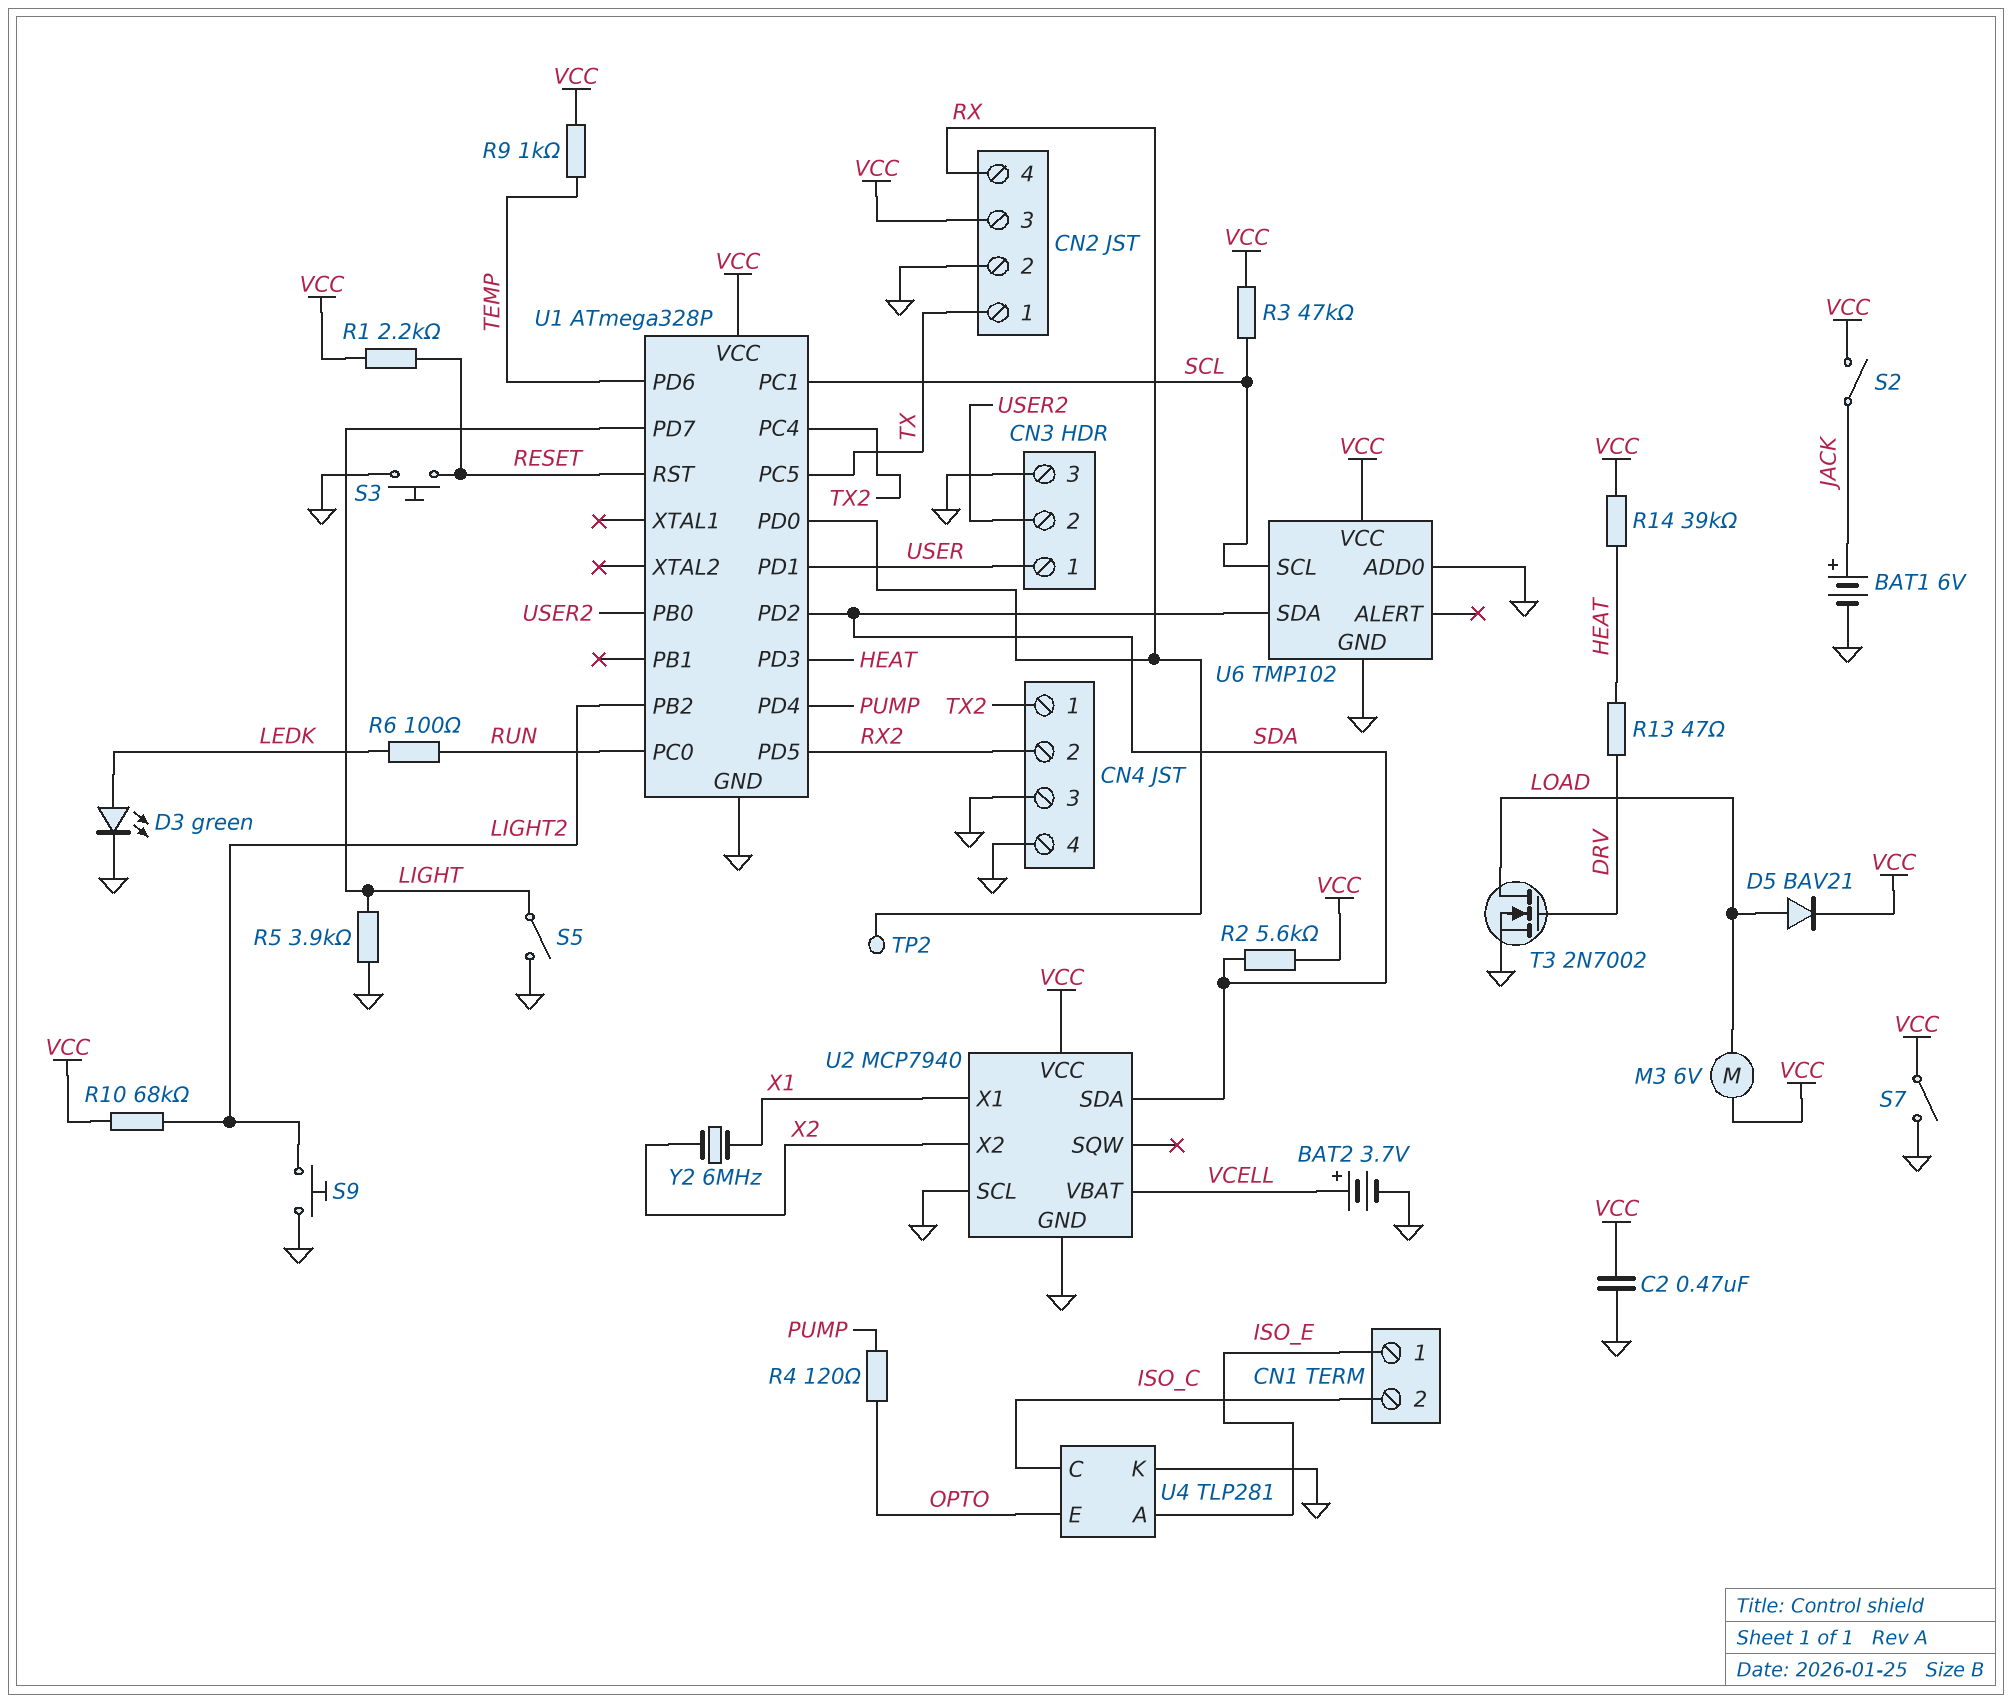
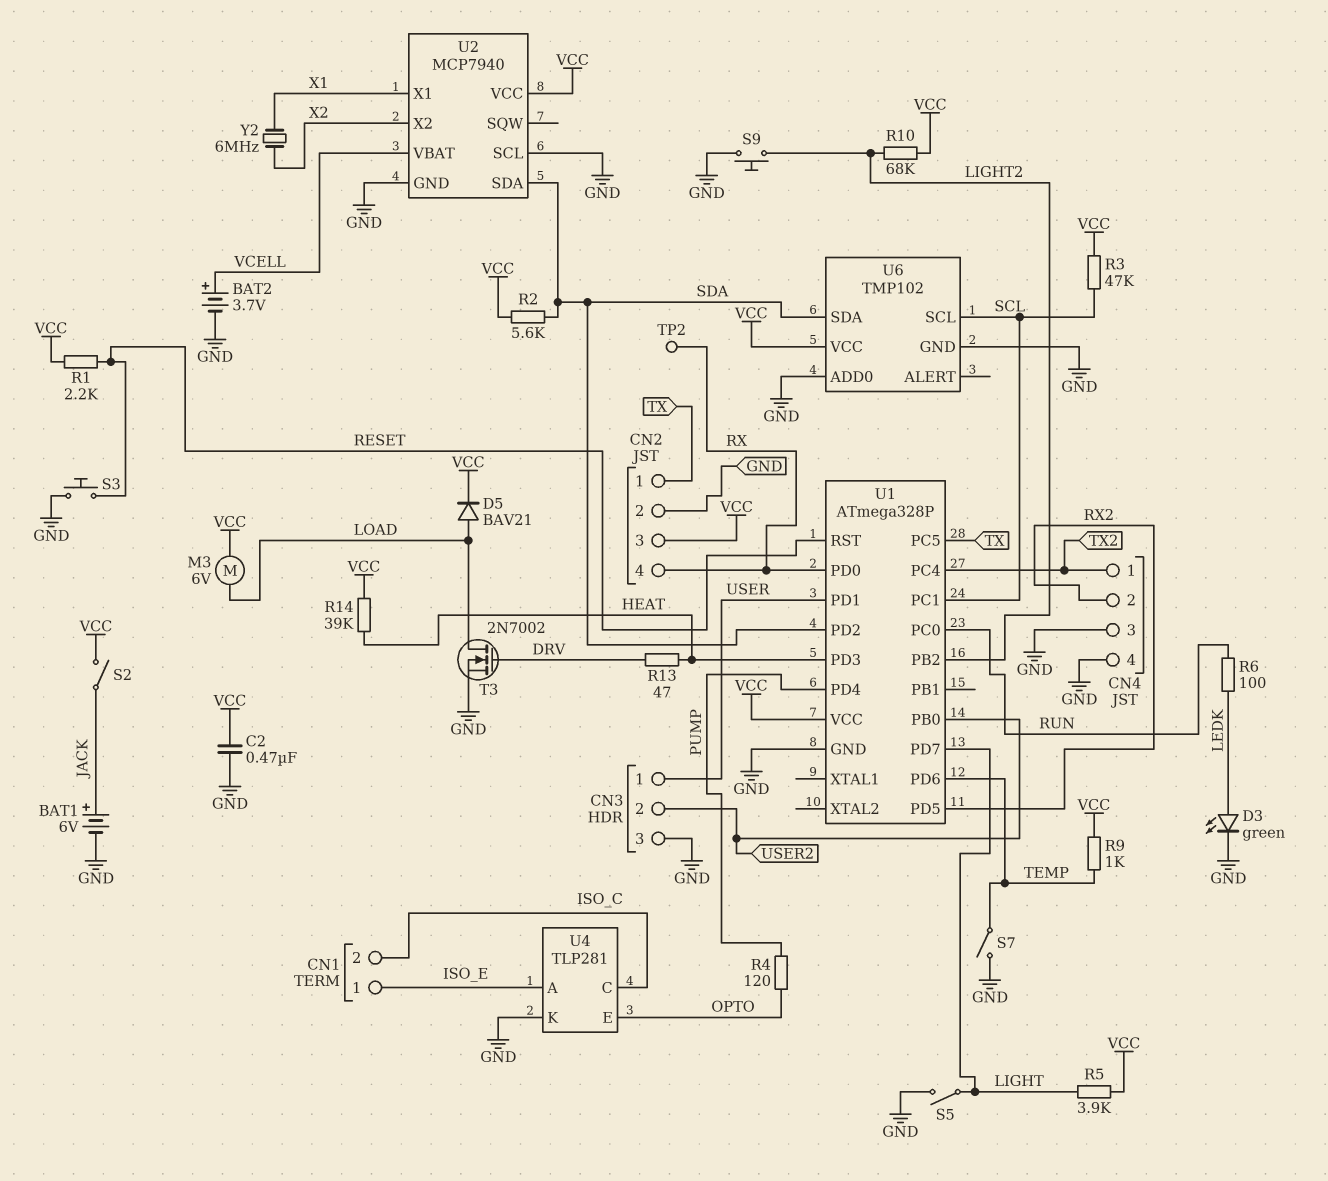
R5: 3.9k (GND, LIGHT) -> 3.9k (LIGHT, VCC)
S7: switch (GND, VCC) -> switch (GND, TEMP)

